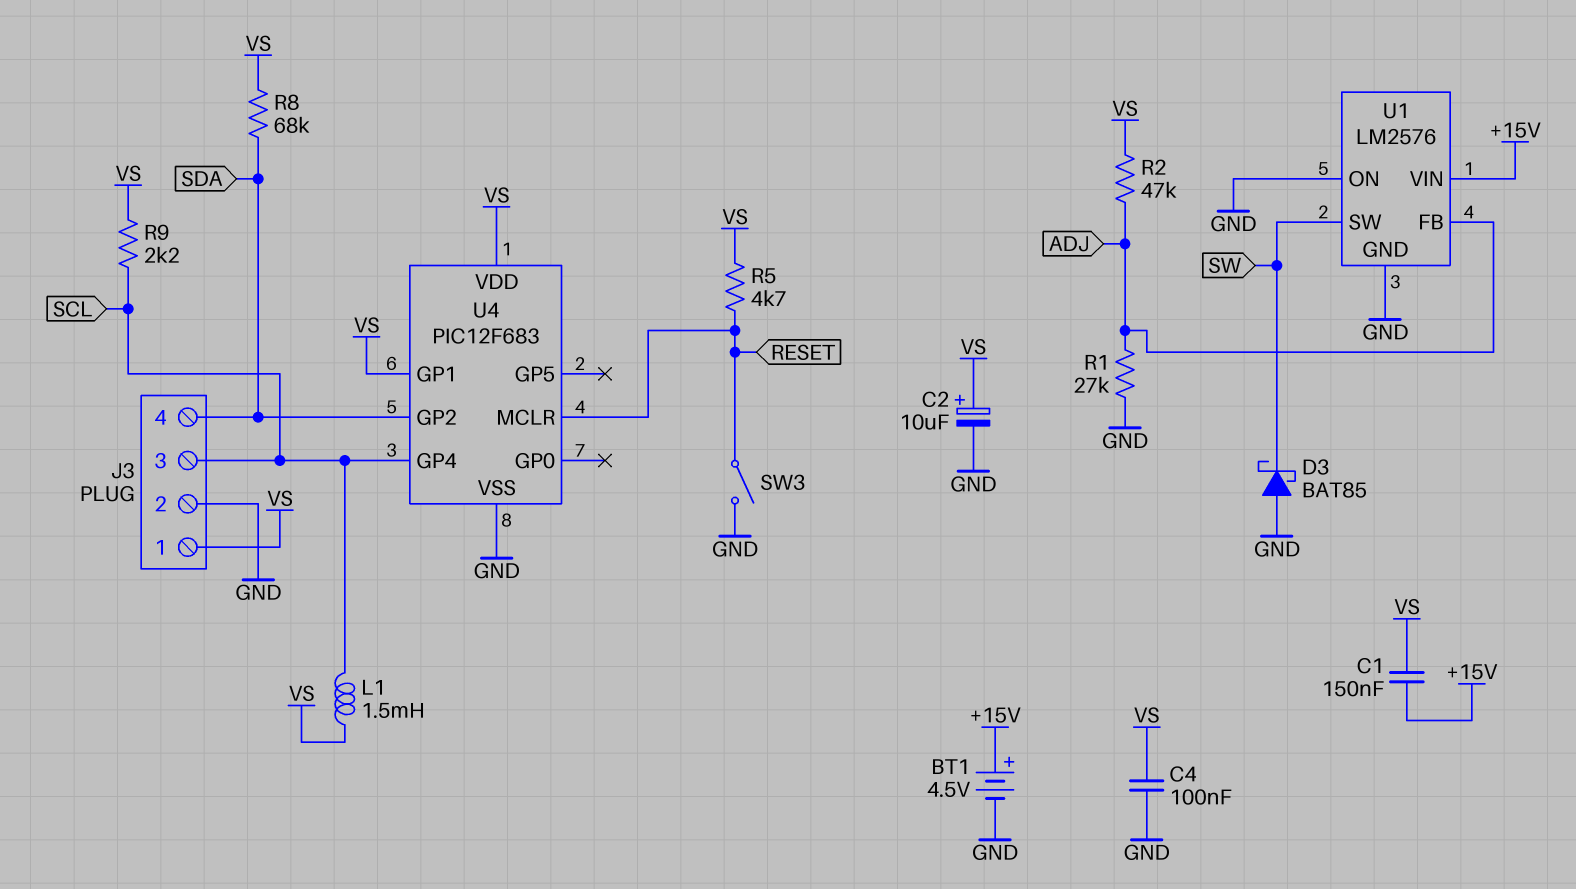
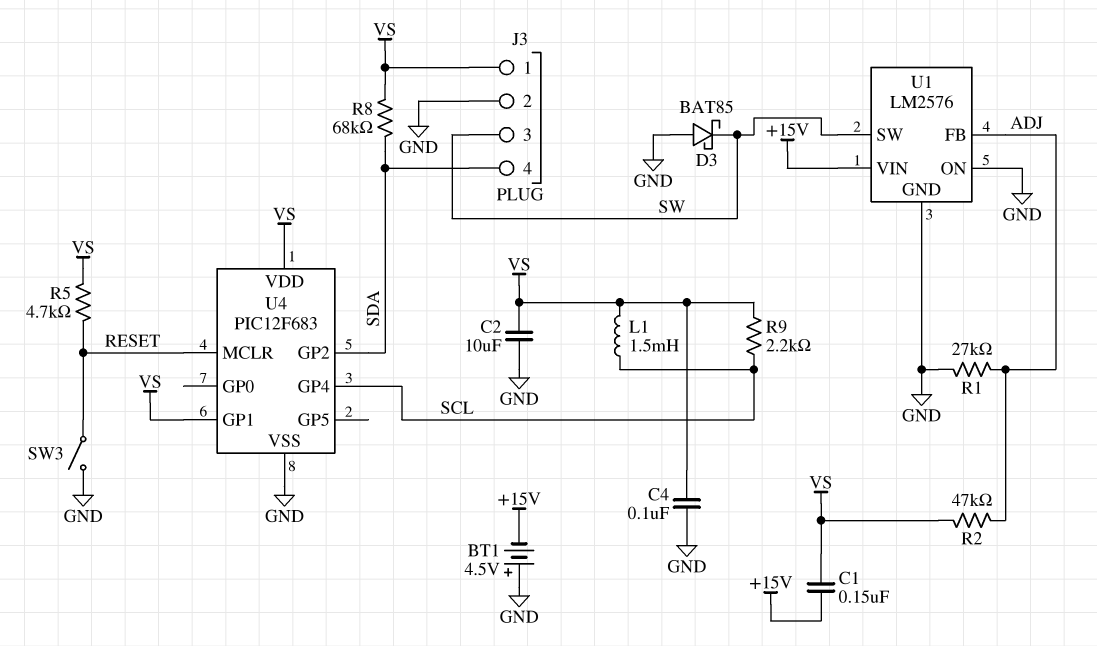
BT1: 4.5V (plus +15V, minus GND) -> 4.5V (plus GND, minus +15V)
C2: 10uF (plus VS, minus GND) -> 10uF (GND, VS)
J3 pin 3: SCL -> SW

